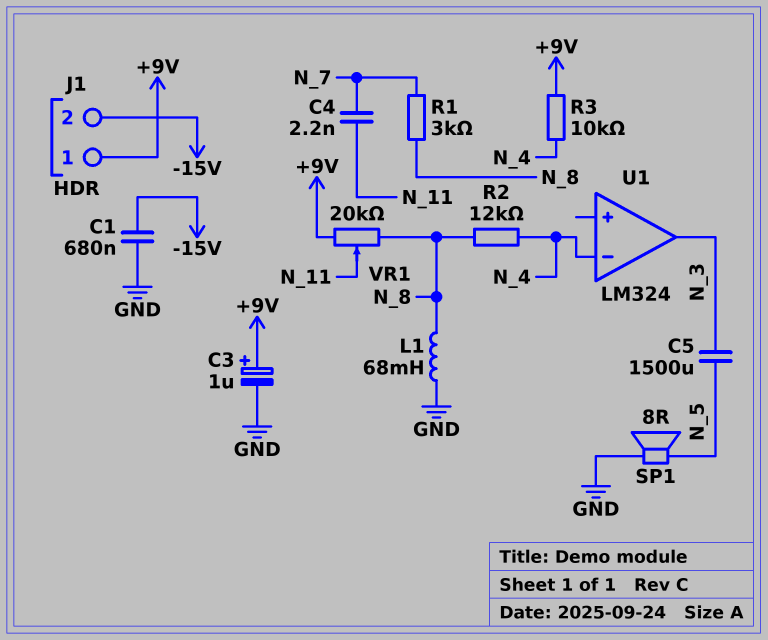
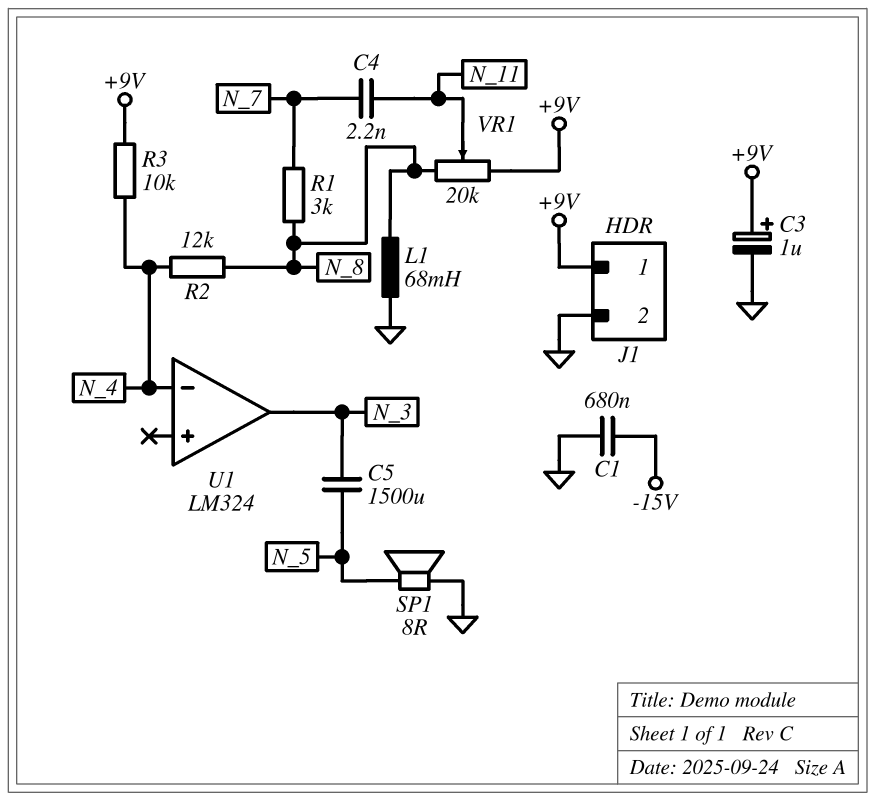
J1 pin 2: -15V -> GND

